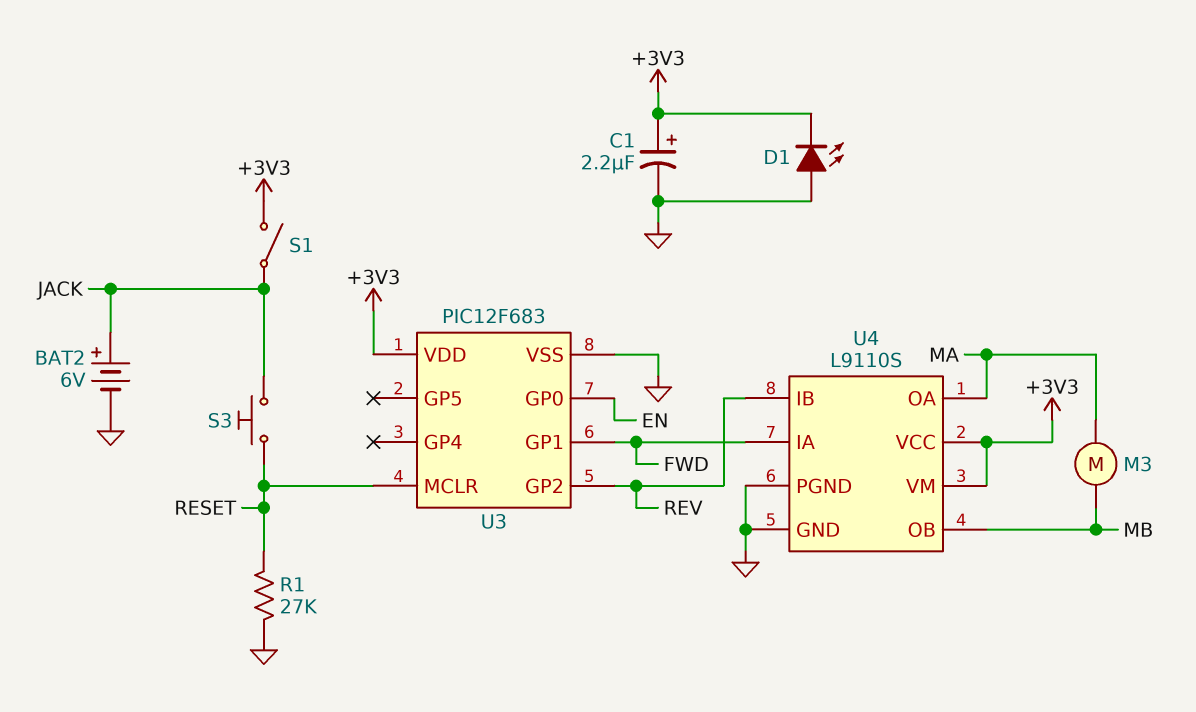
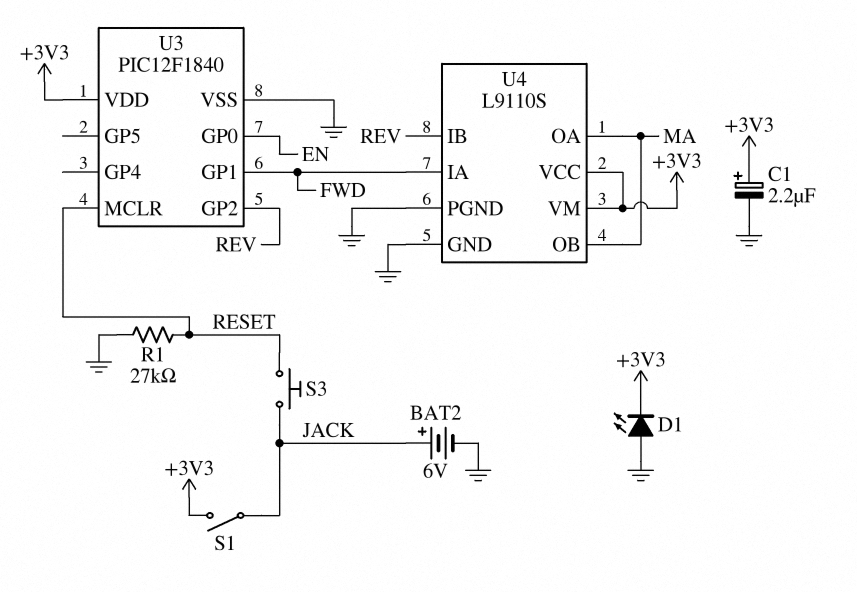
M3: motor (MA, MB) -> none
U3: PIC12F683 -> PIC12F1840
U4 pin OB: MB -> MA

